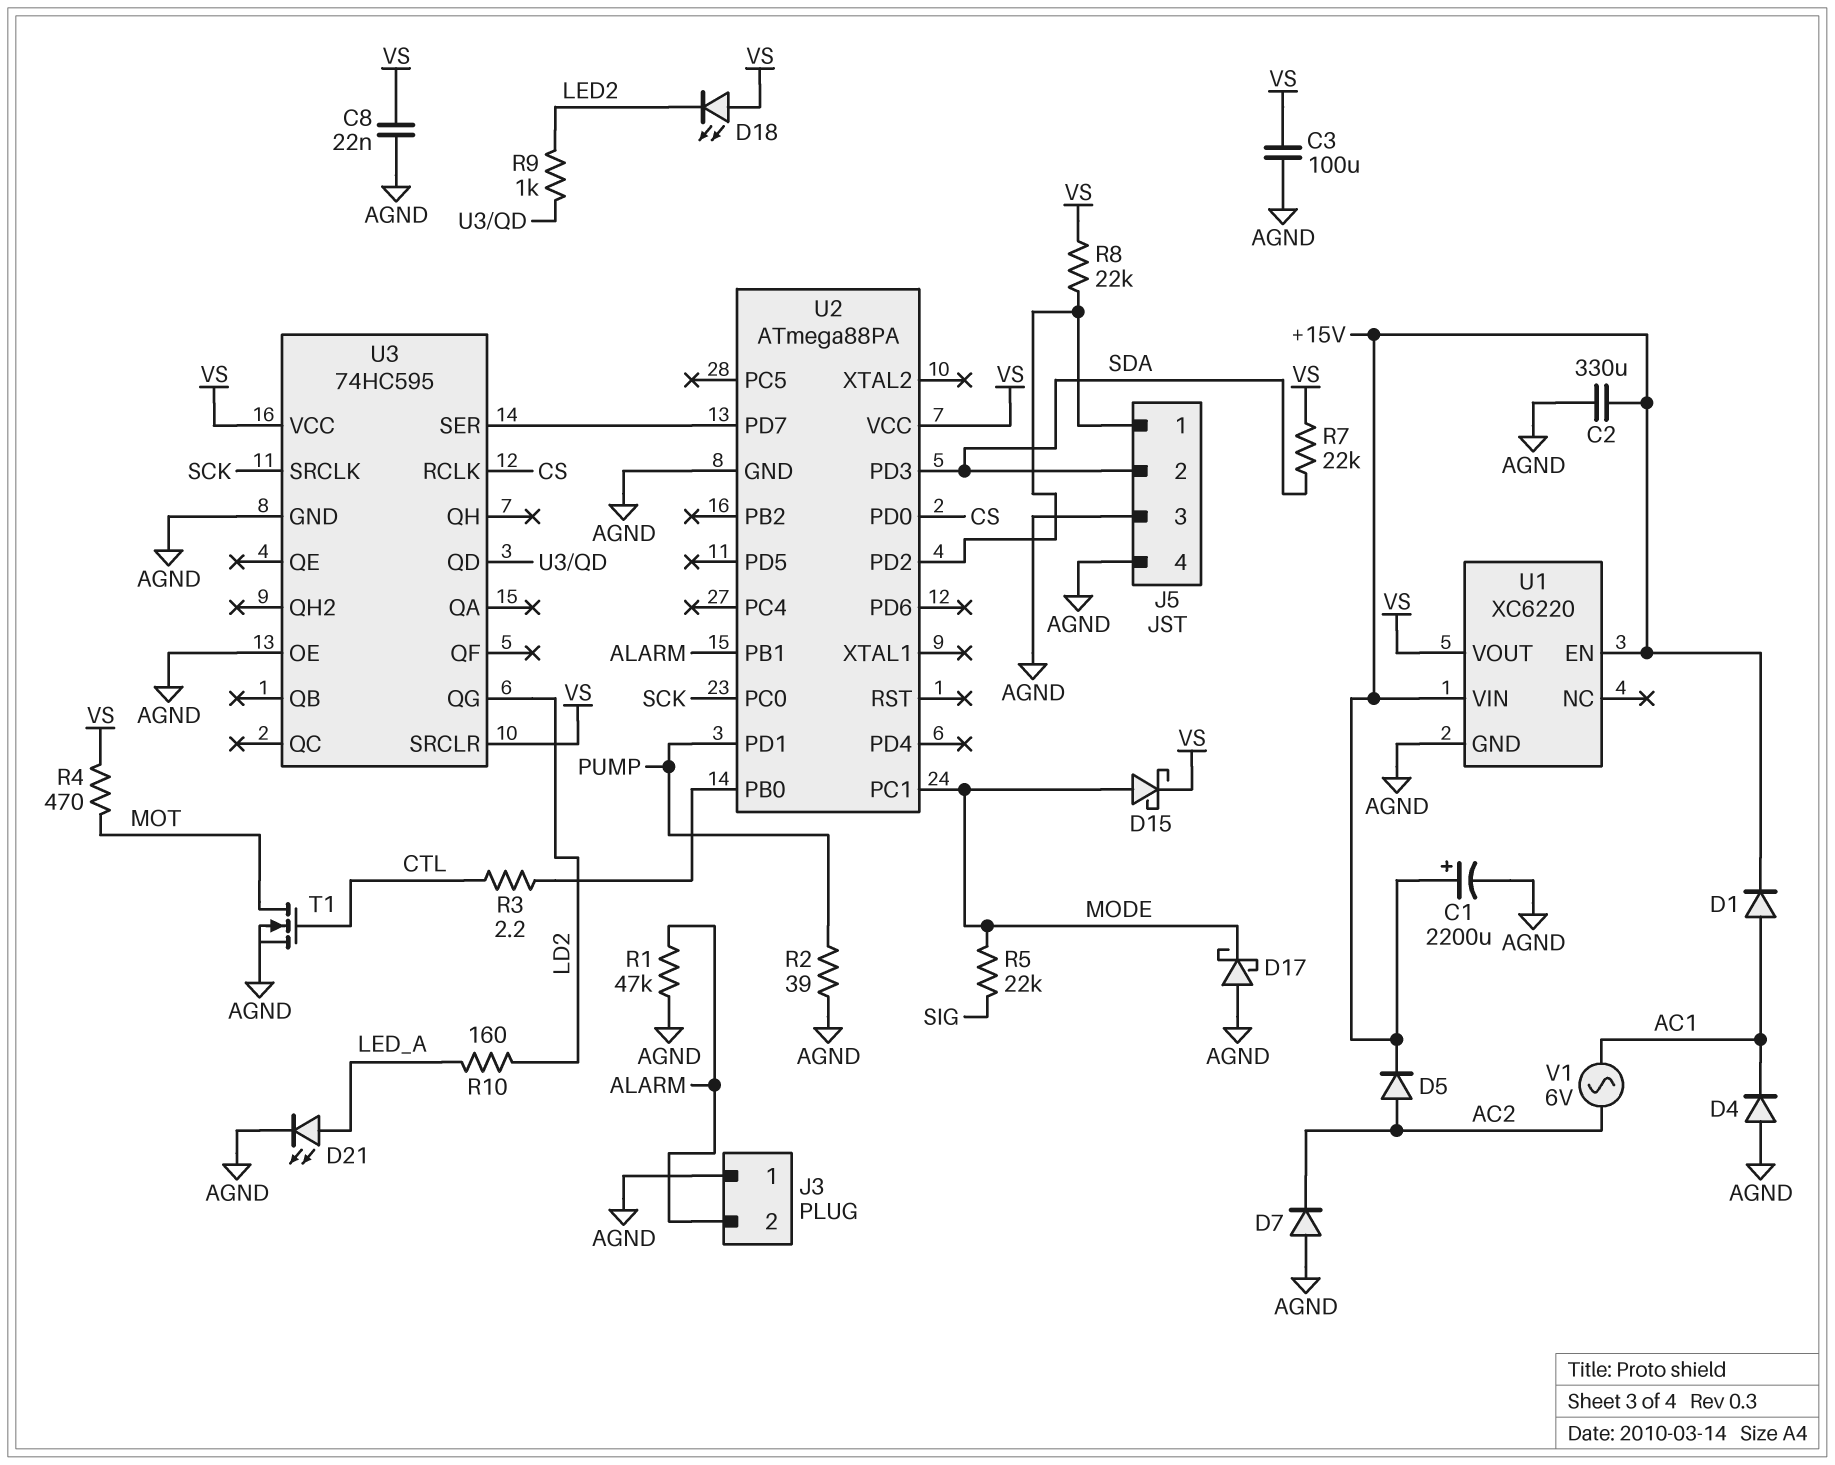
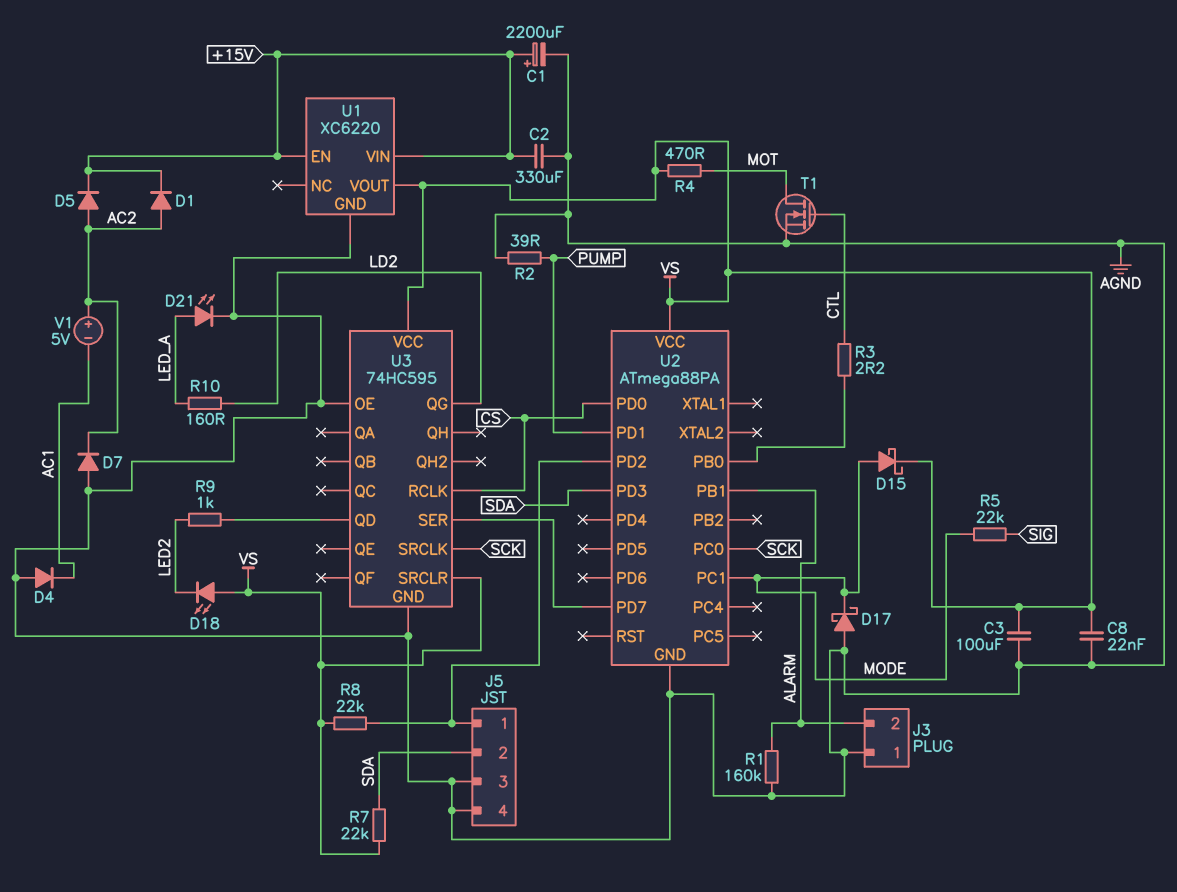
D1: diode (A AC1, K +15V) -> diode (A AC2, K +15V)
R1: 47k (AGND, ALARM) -> 160k (AGND, ALARM)
V1: AC 6V (AC1, AC2) -> 5V (plus AC2, minus AC1)

